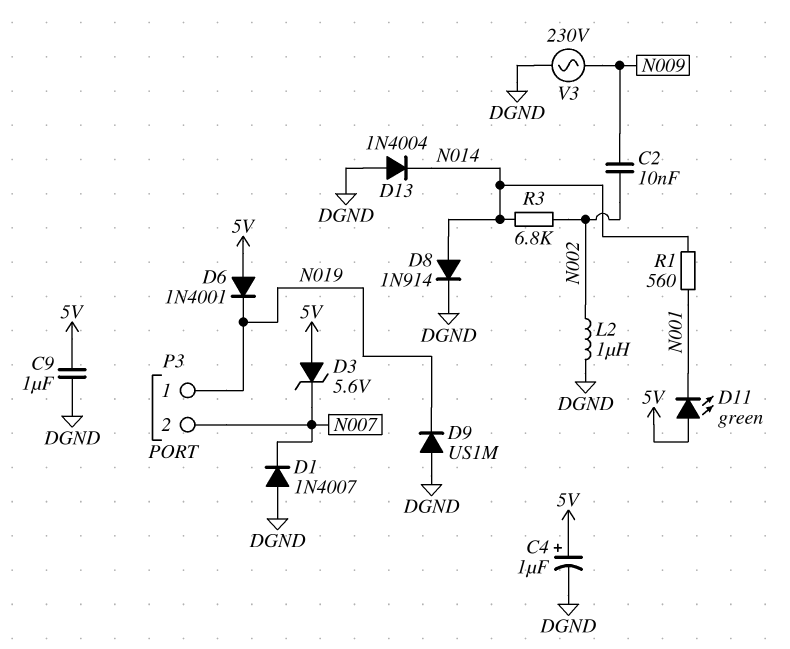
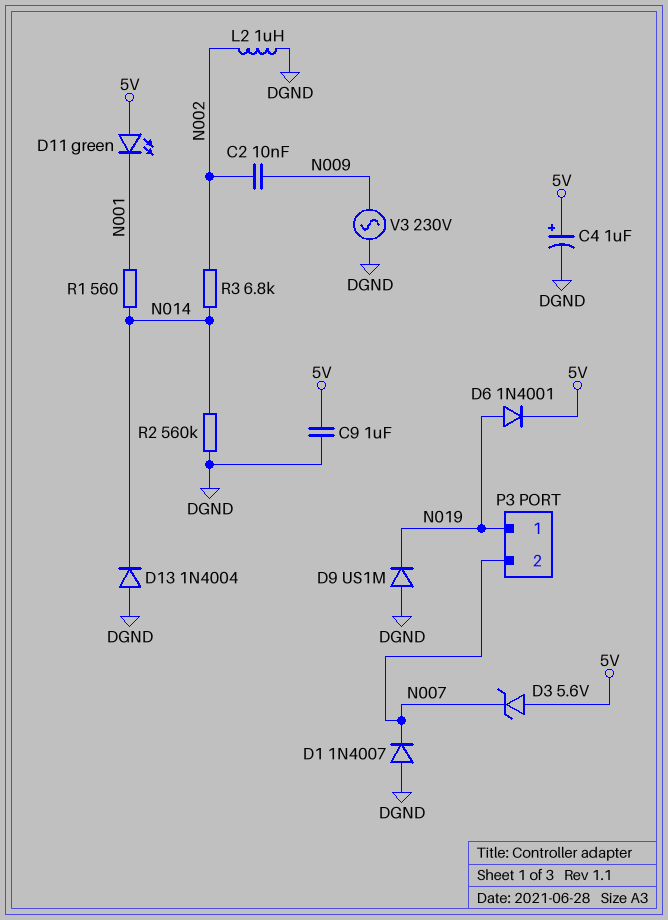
D6: diode 1N4001 (A 5V, K N019) -> diode 1N4001 (A N019, K 5V)
D8: diode 1N914 (A N014, K DGND) -> none
R2: none -> 560k (DGND, N014)

